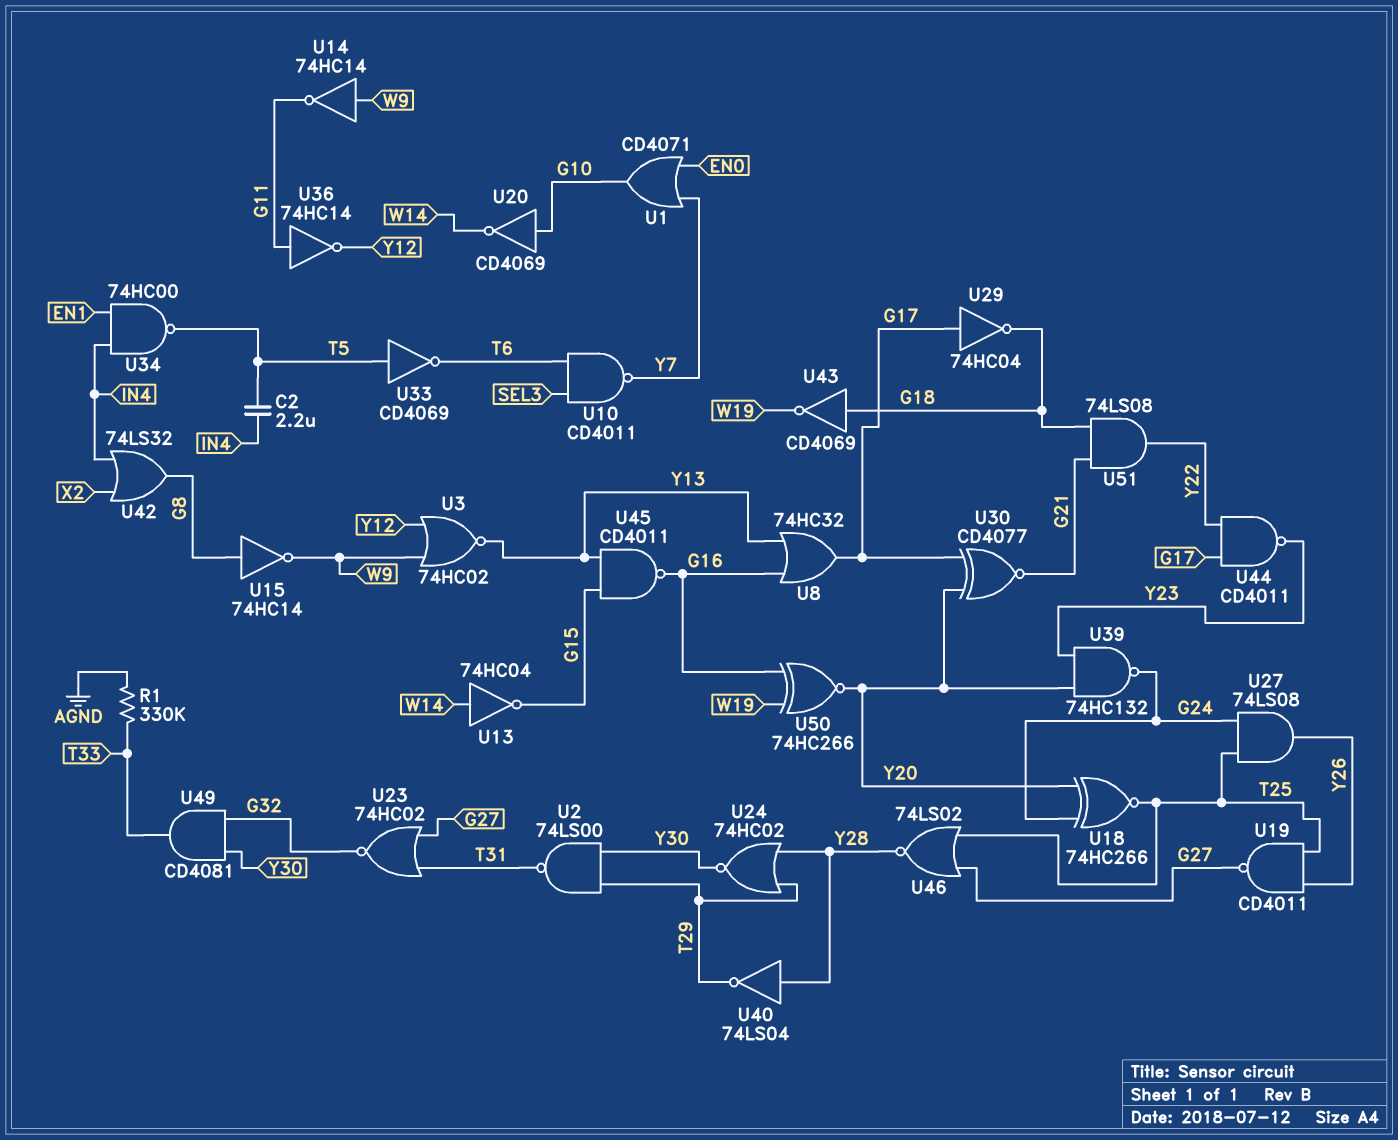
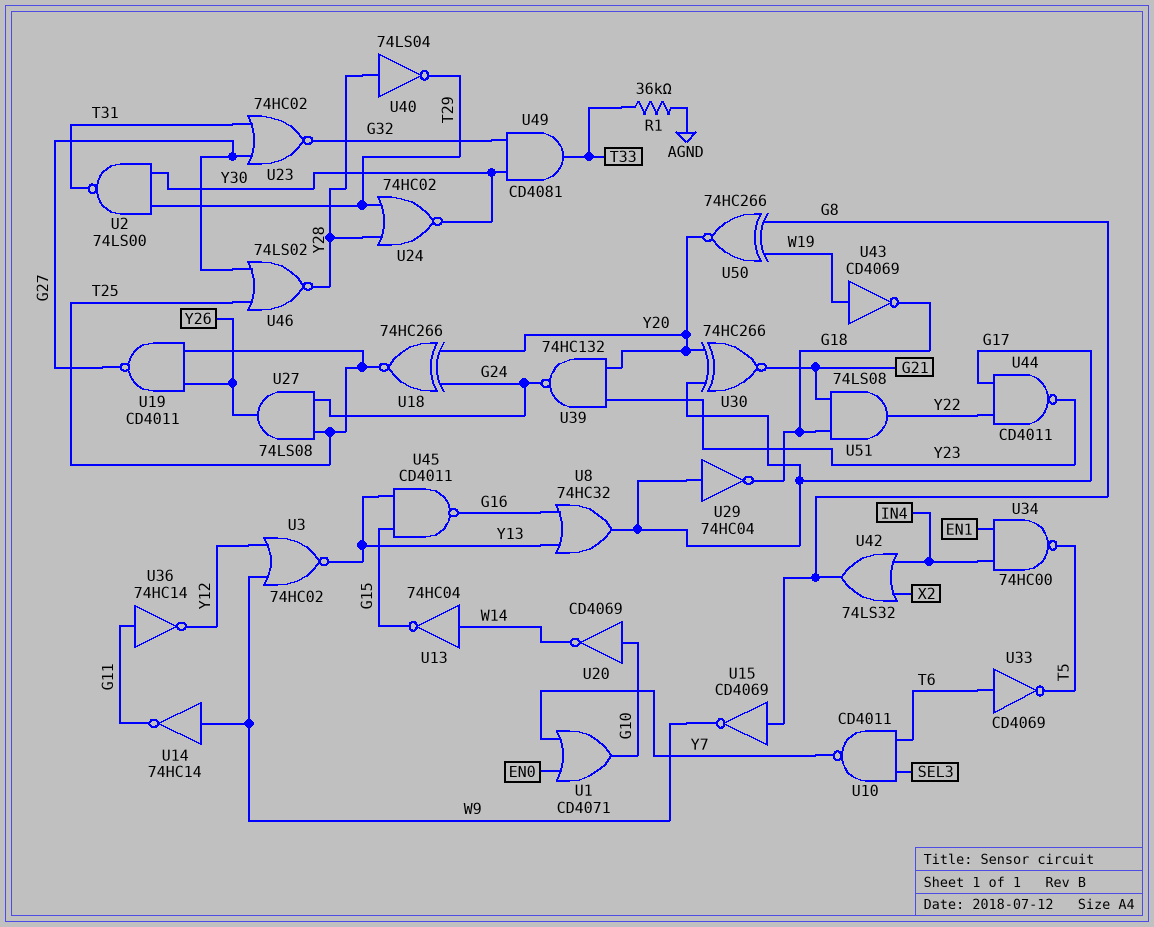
C2: 2.2uF (IN4, T5) -> none
R1: 330k (AGND, T33) -> 36k (AGND, T33)
U15: NOT 74HC14 (in G8, out W9) -> NOT CD4069 (in G8, out W9)
U30: XNOR CD4077 (in G17, in Y20, out G21) -> XNOR 74HC266 (in G17, in Y20, out G21)
U33: NOT CD4069 (in T5, out T6) -> NOT CD4069 (in T6, out T5)
U43: NOT CD4069 (in G18, out W19) -> NOT CD4069 (in W19, out G18)
U50: XNOR 74HC266 (in G16, in W19, out Y20) -> XNOR 74HC266 (in G8, in W19, out Y20)

